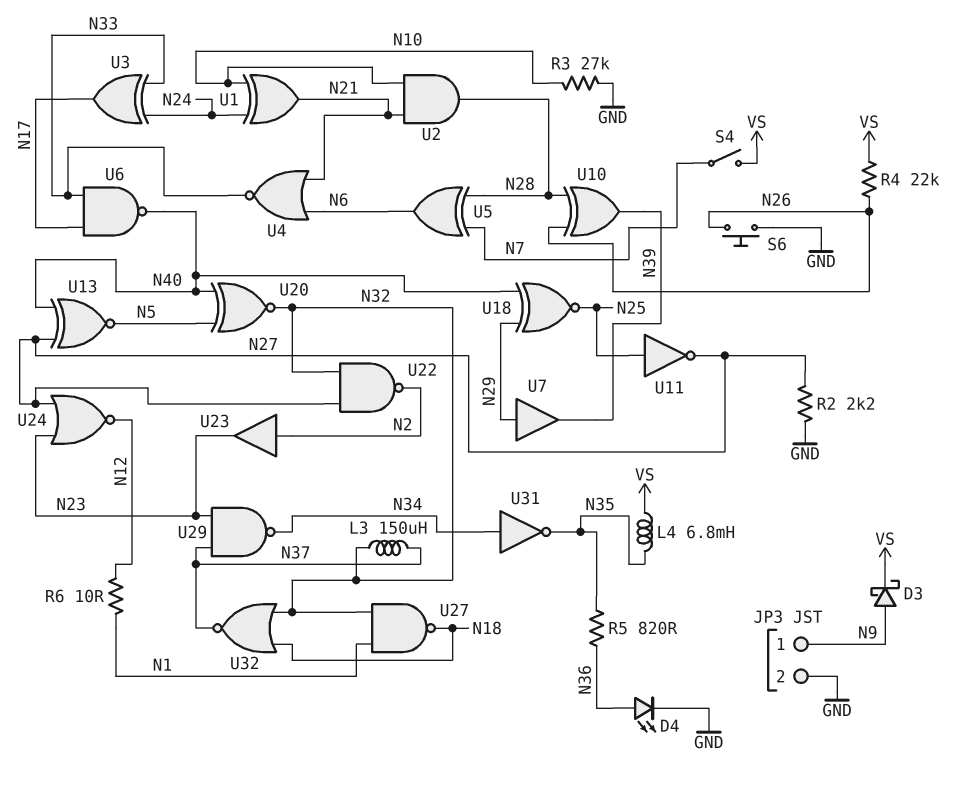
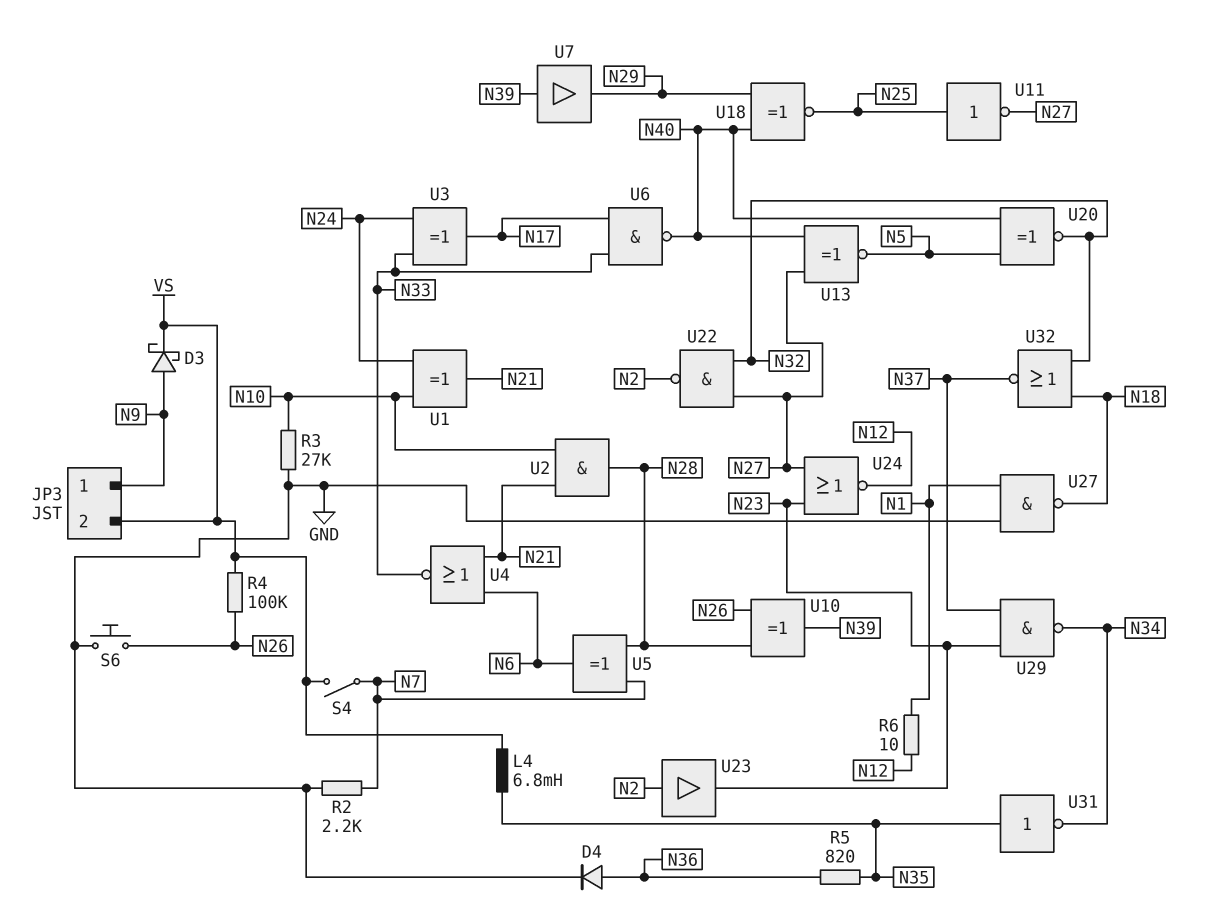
D4: LED (A N36, K GND) -> diode (A N36, K GND)
JP3 pin 2: GND -> VS
L3: 150uH (N32, N37) -> none
R2: 2.2k (GND, N27) -> 2.2k (GND, N7)
R4: 22k (N26, VS) -> 100k (N26, VS)
U7: buffer (in N29, out N39) -> buffer (in N39, out N29)
U27: NAND (in N1, in N32, out N18) -> NAND (in GND, in N1, out N18)
U31: NOT (in N34, out N35) -> NOT (in N35, out N34)

